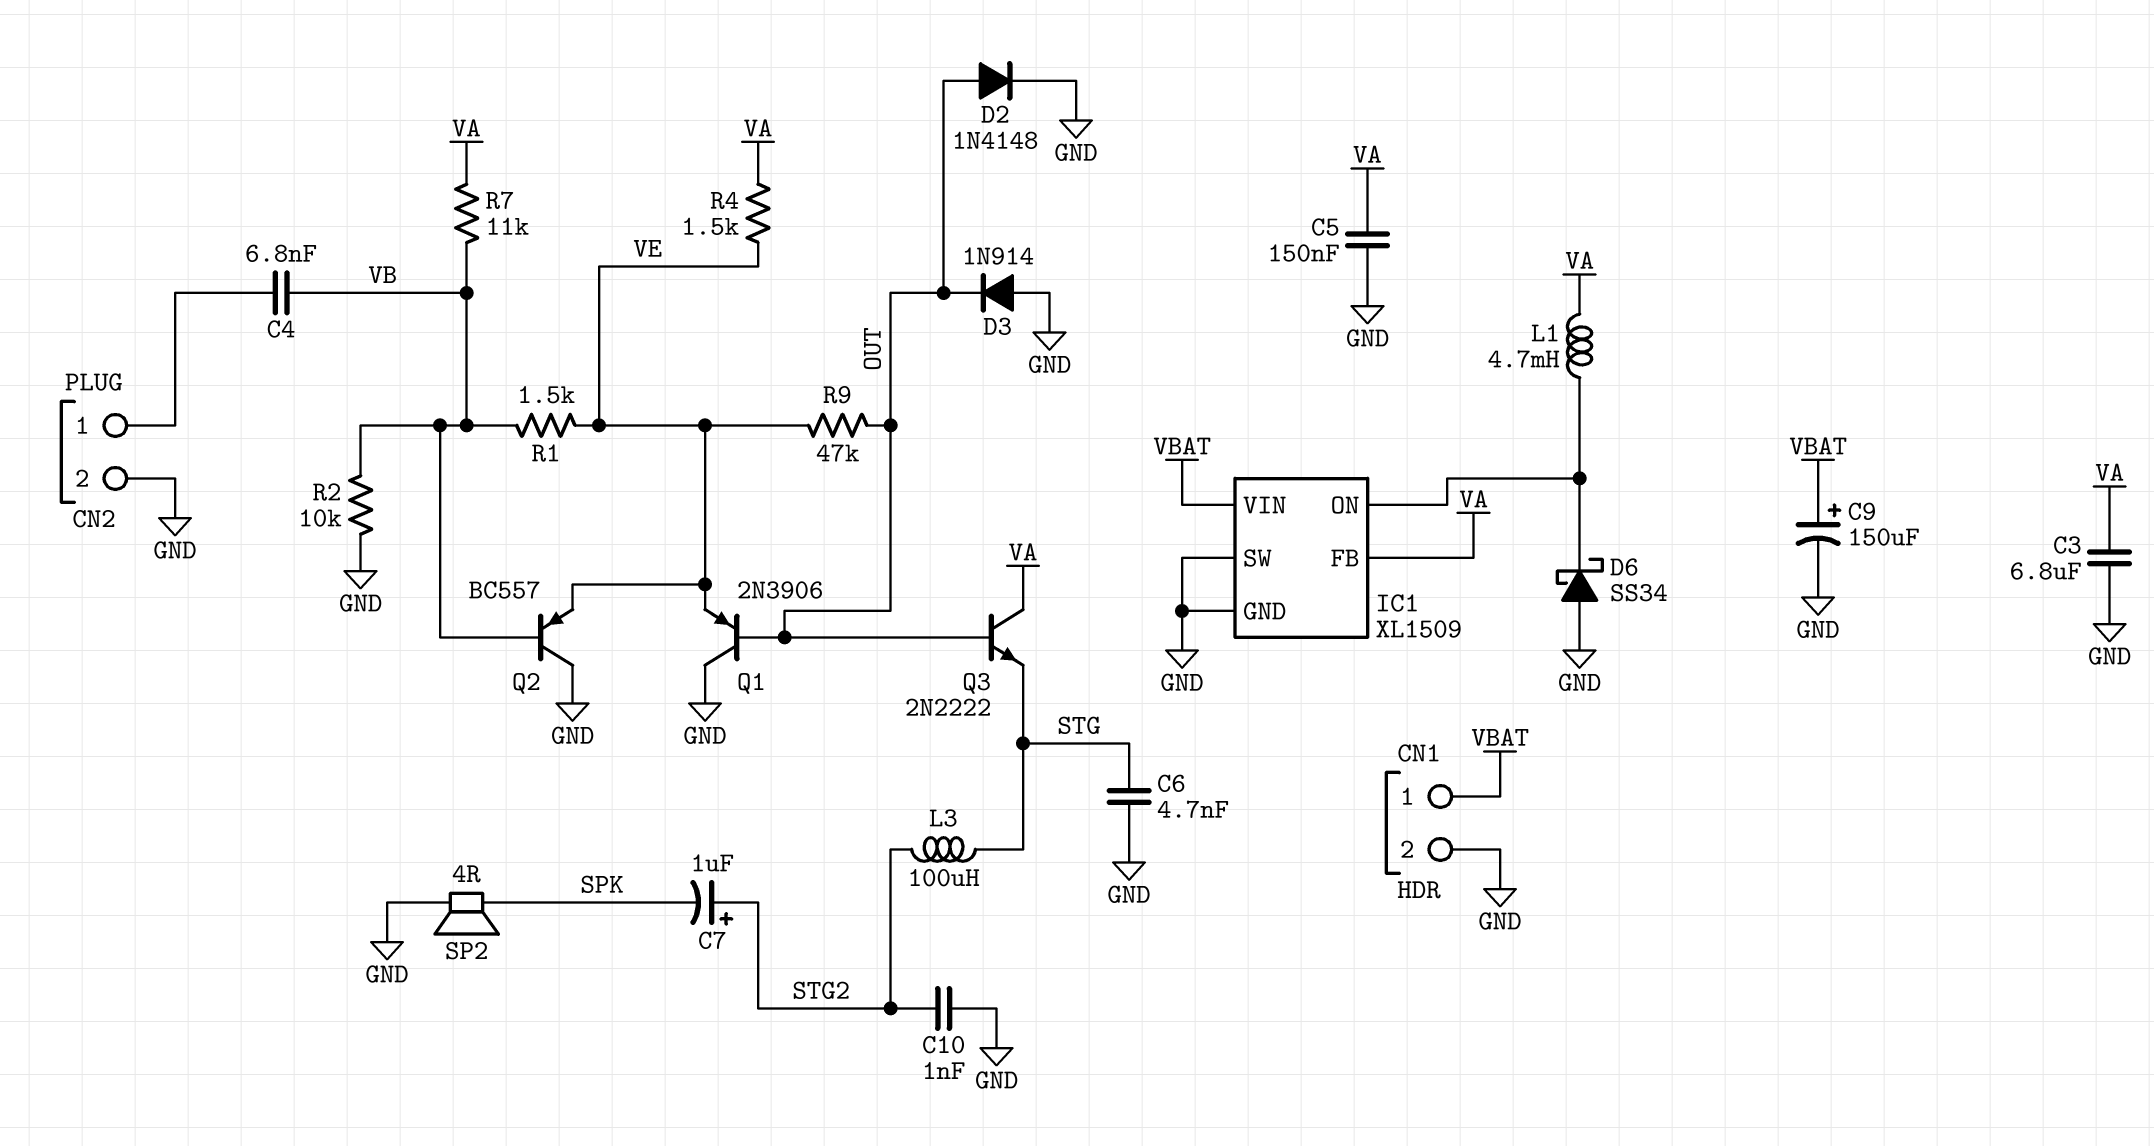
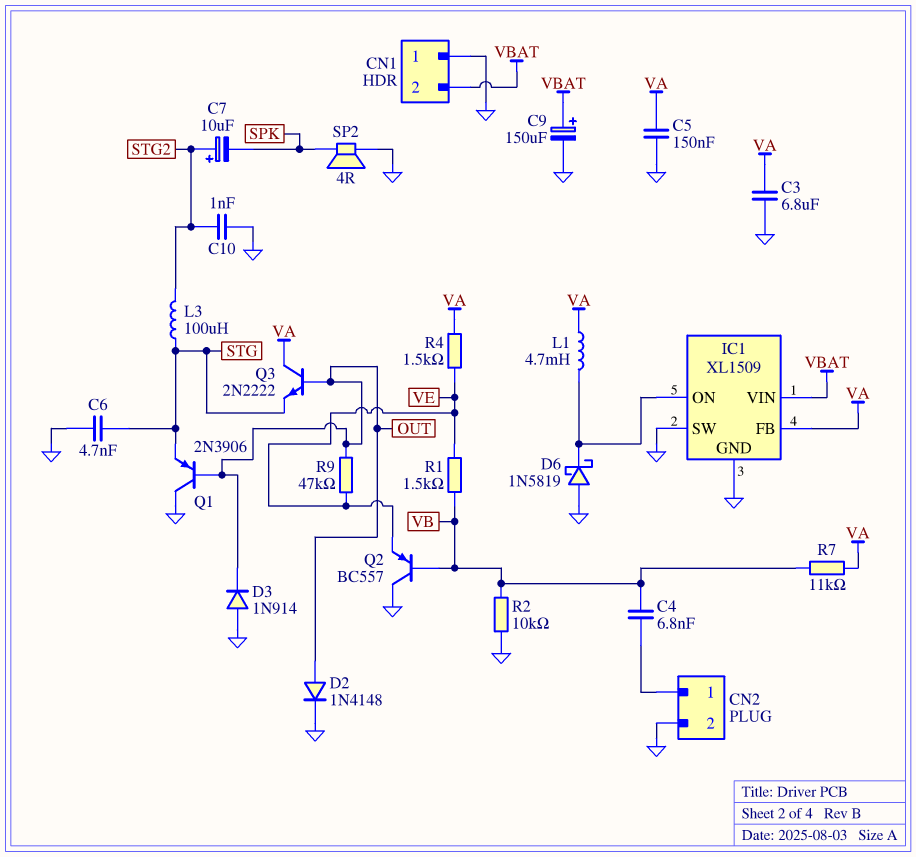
C7: 1uF (plus STG2, minus SPK) -> 10uF (plus STG2, minus SPK)
CN1 pin 1: VBAT -> GND
CN1 pin 2: GND -> VBAT
D6: schottky SS34 (A GND, K IC1/ON) -> schottky 1N5819 (A GND, K IC1/ON)
Q1: PNP 2N3906 (B OUT, C GND, E VE) -> PNP 2N3906 (B OUT, C GND, E STG)

